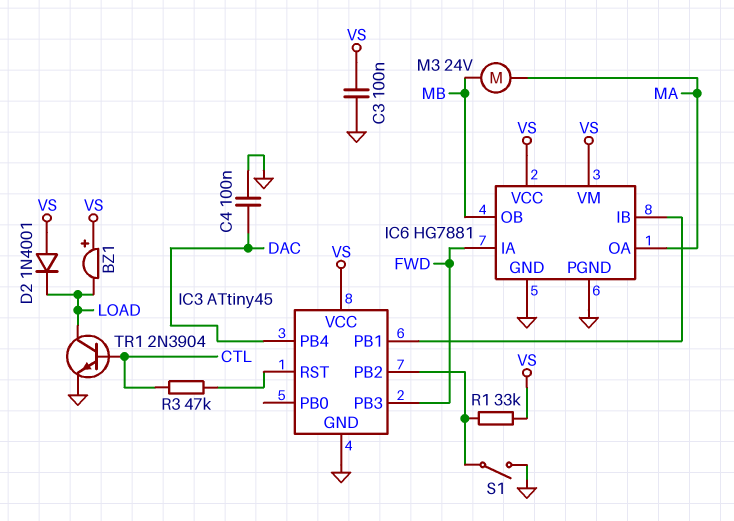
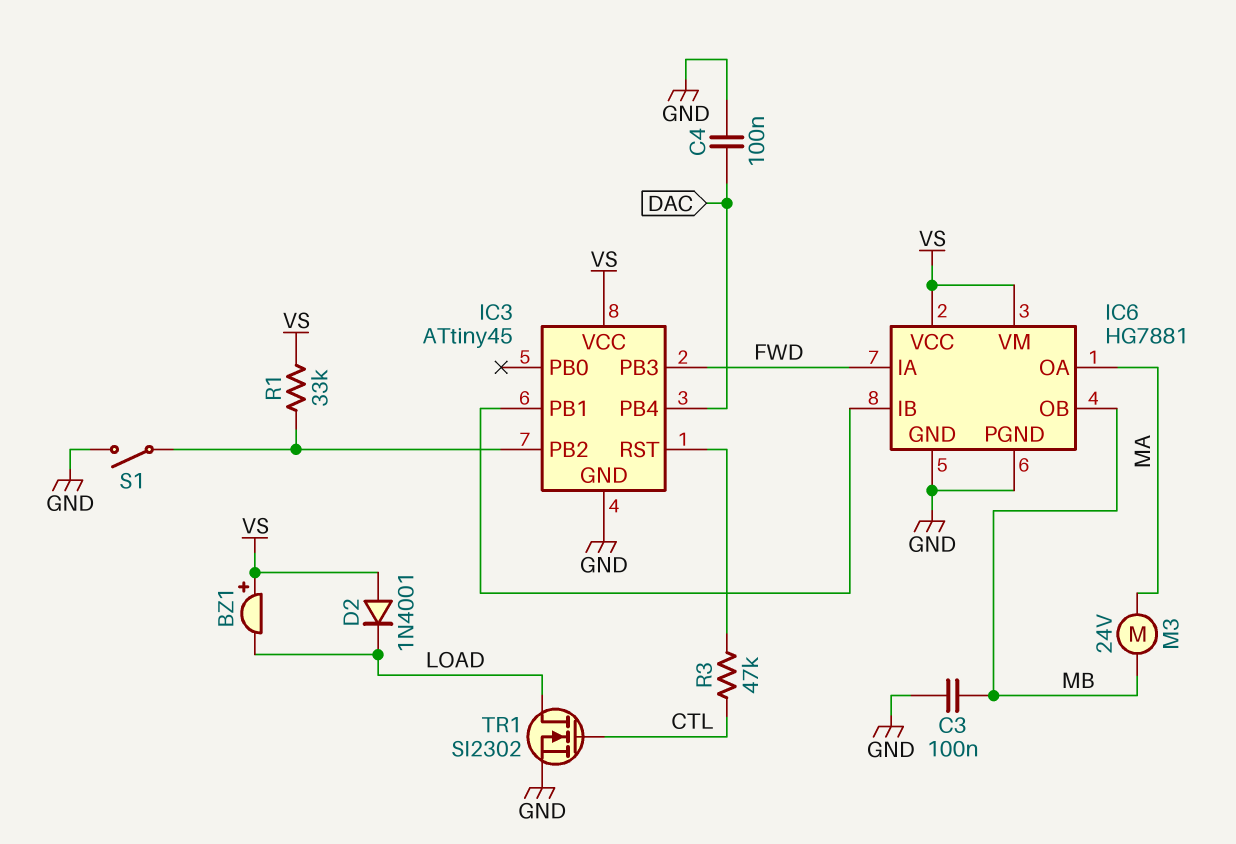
C3: 100nF (GND, VS) -> 100nF (GND, MB)
TR1: NPN 2N3904 (B CTL, C LOAD, E GND) -> NMOS SI2302 (G CTL, D LOAD, S GND)

